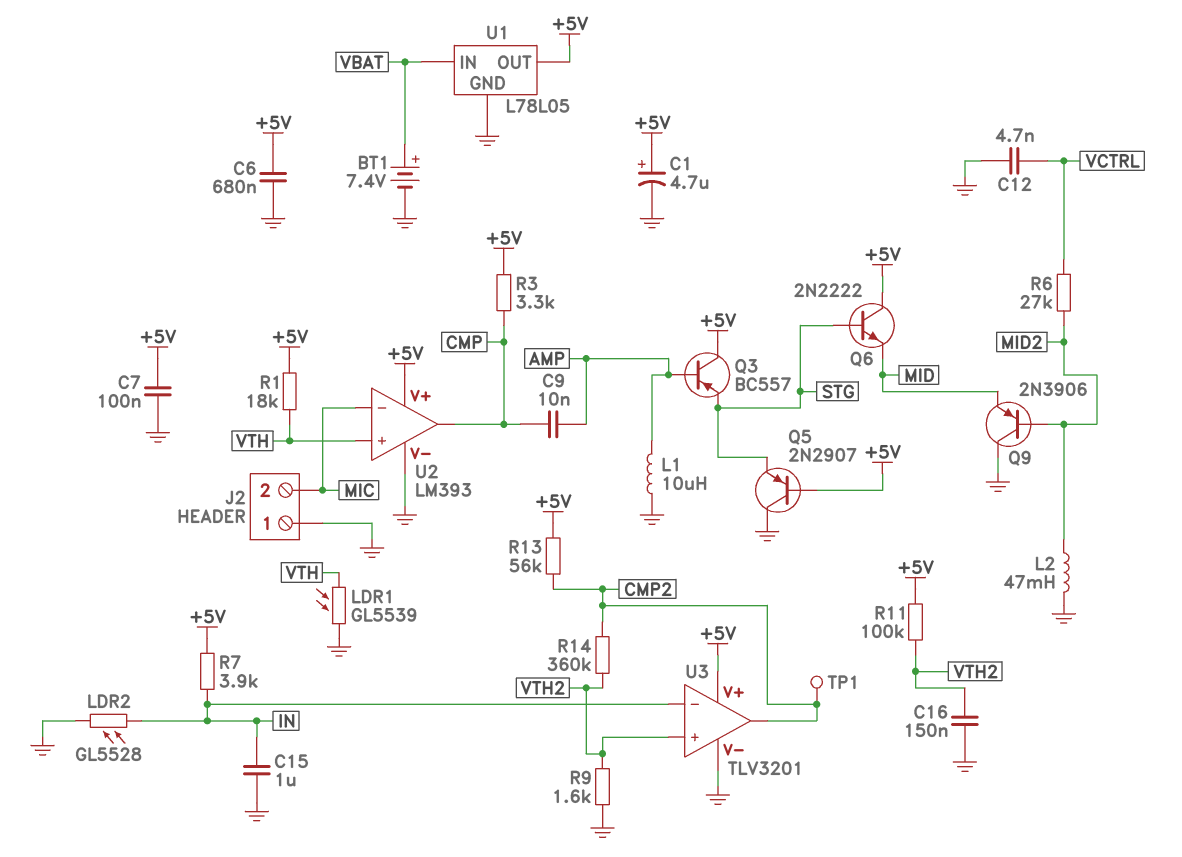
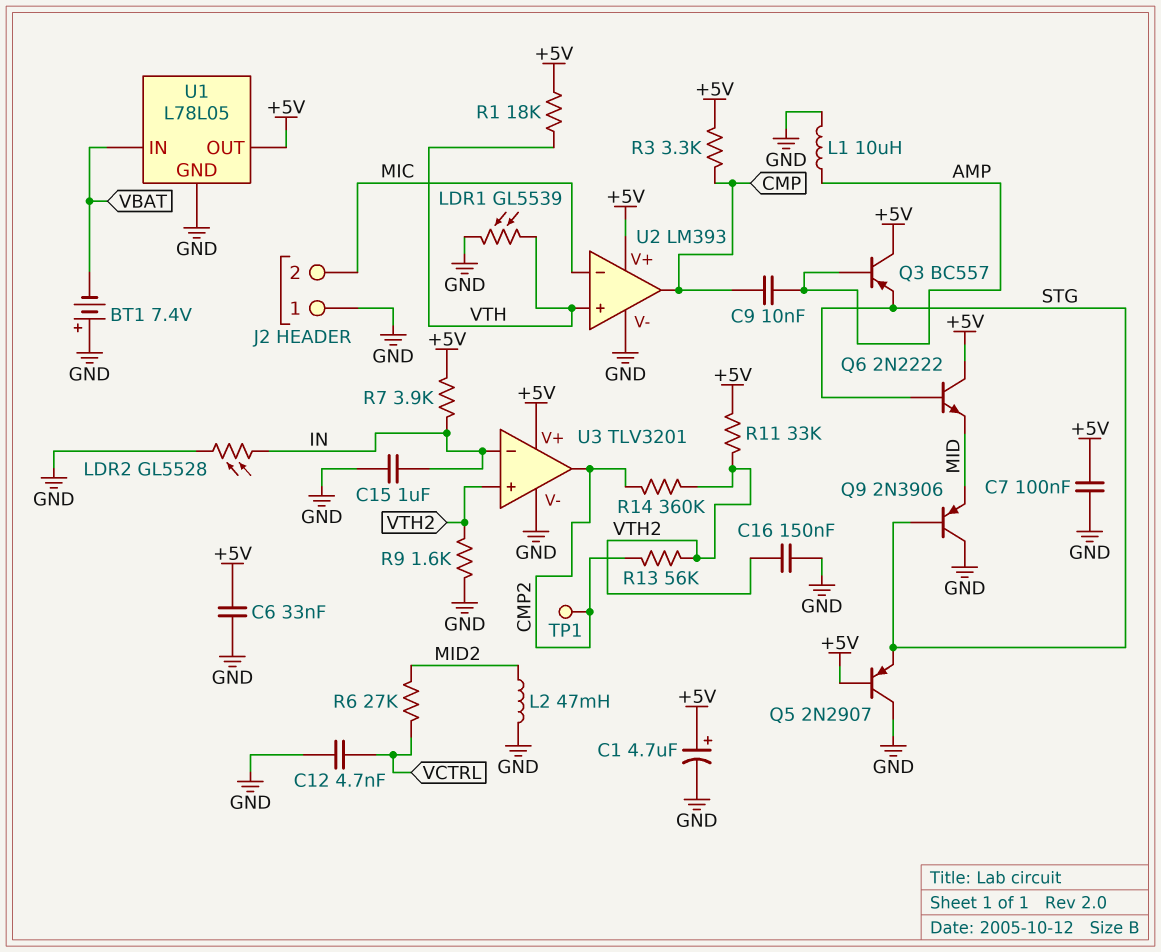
BT1: 7.4V (plus VBAT, minus GND) -> 7.4V (plus GND, minus VBAT)
C6: 680nF (+5V, GND) -> 33nF (+5V, GND)
Q9: PNP 2N3906 (B MID2, C GND, E MID) -> PNP 2N3906 (B STG, C GND, E MID)
R11: 100k (+5V, VTH2) -> 33k (+5V, VTH2)
R13: 56k (+5V, CMP2) -> 56k (CMP2, VTH2)

